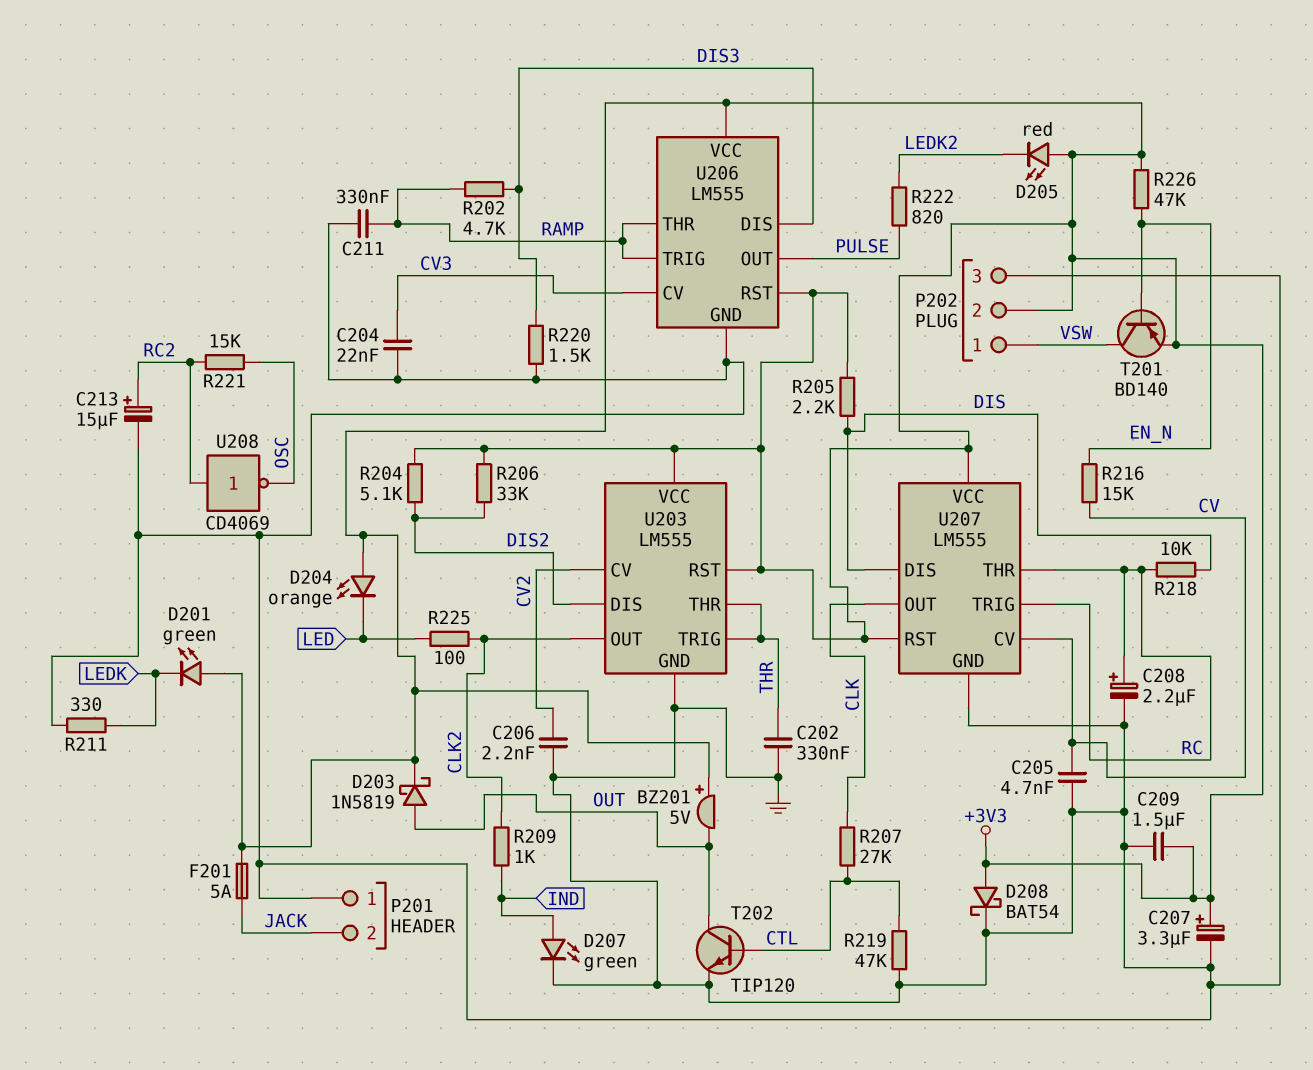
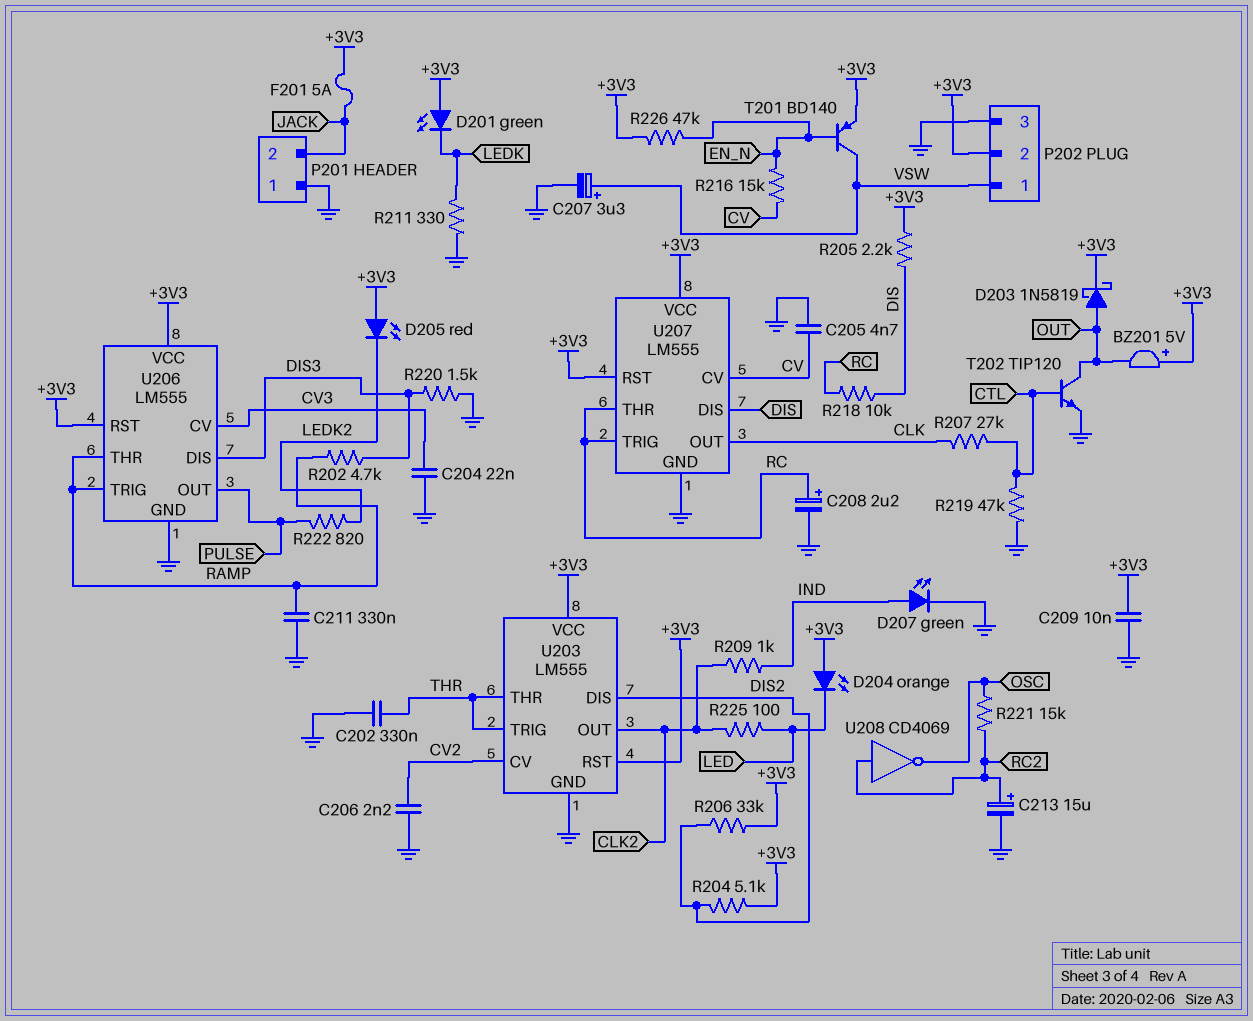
C207: 3.3uF (plus +3V3, minus GND) -> 3.3uF (plus VSW, minus GND)
C209: 1.5uF (+3V3, GND) -> 10nF (+3V3, GND)
D208: schottky BAT54 (A +3V3, K GND) -> none

